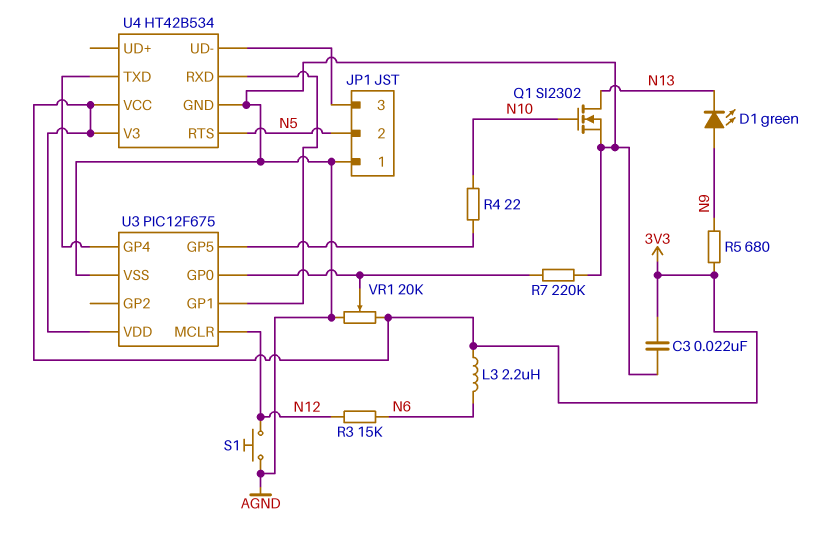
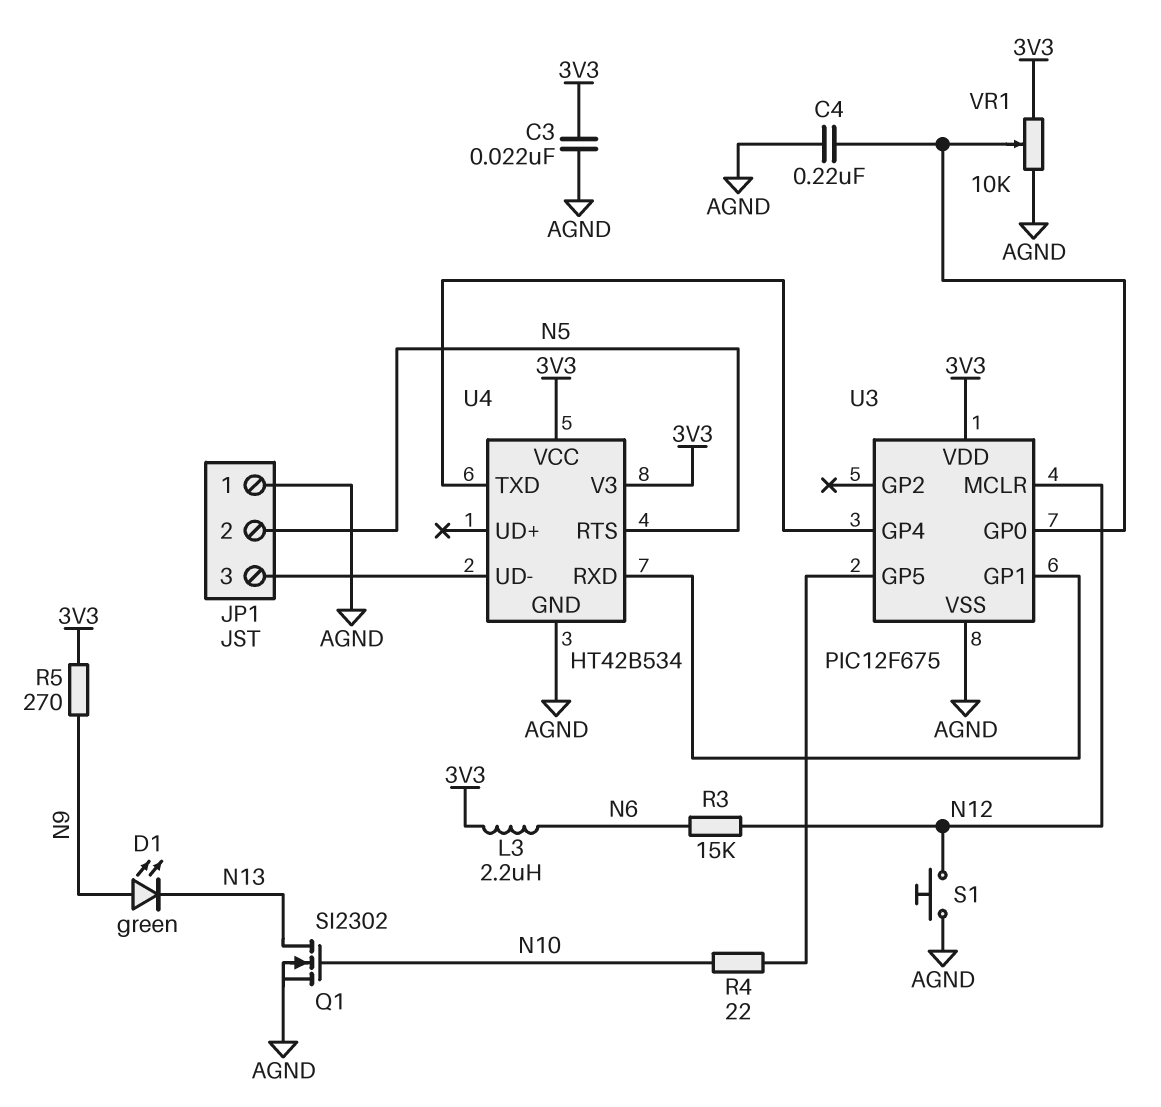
C4: none -> 220nF (AGND, U3/GP0)
R5: 680 (3V3, N9) -> 270 (3V3, N9)
R7: 220k (AGND, U3/GP0) -> none
VR1: 20k (3V3, AGND, wiper U3/GP0) -> 10k (3V3, AGND, wiper U3/GP0)

